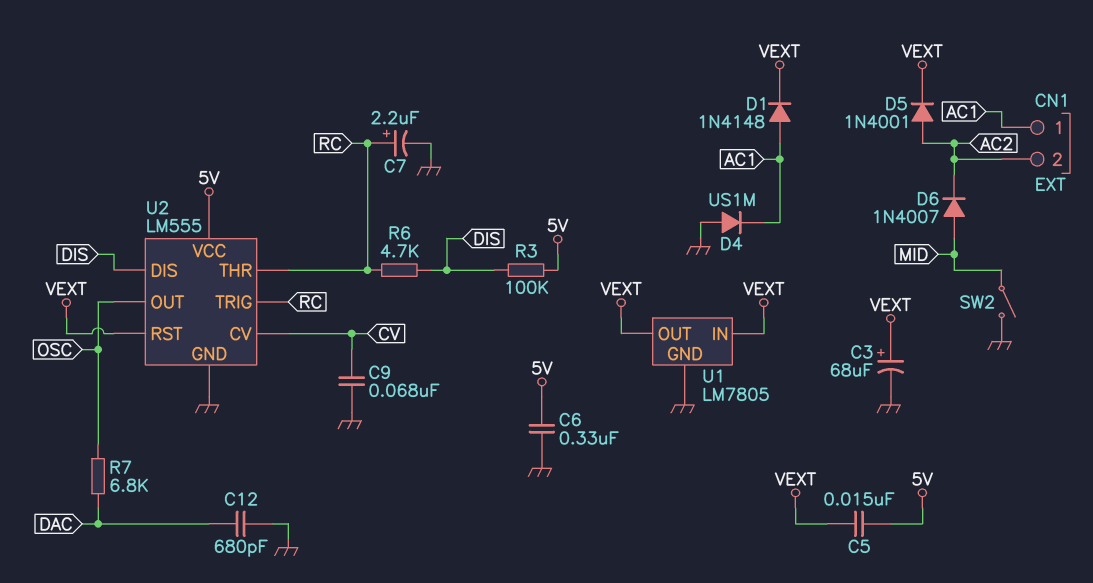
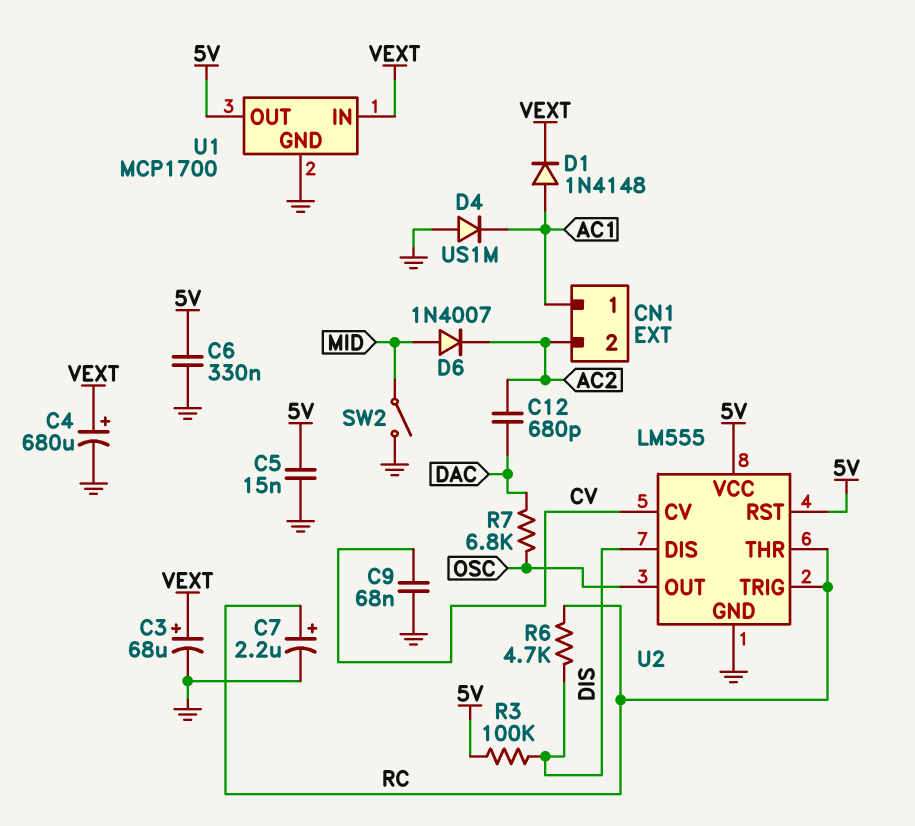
C4: none -> 680uF (plus VEXT, minus GND)
C5: 15nF (5V, VEXT) -> 15nF (5V, GND)
C12: 680pF (DAC, GND) -> 680pF (AC2, DAC)
D5: diode 1N4001 (A AC2, K VEXT) -> none
U1: LM7805 -> MCP1700
U1 pin OUT: VEXT -> 5V
U2 pin RST: VEXT -> 5V

